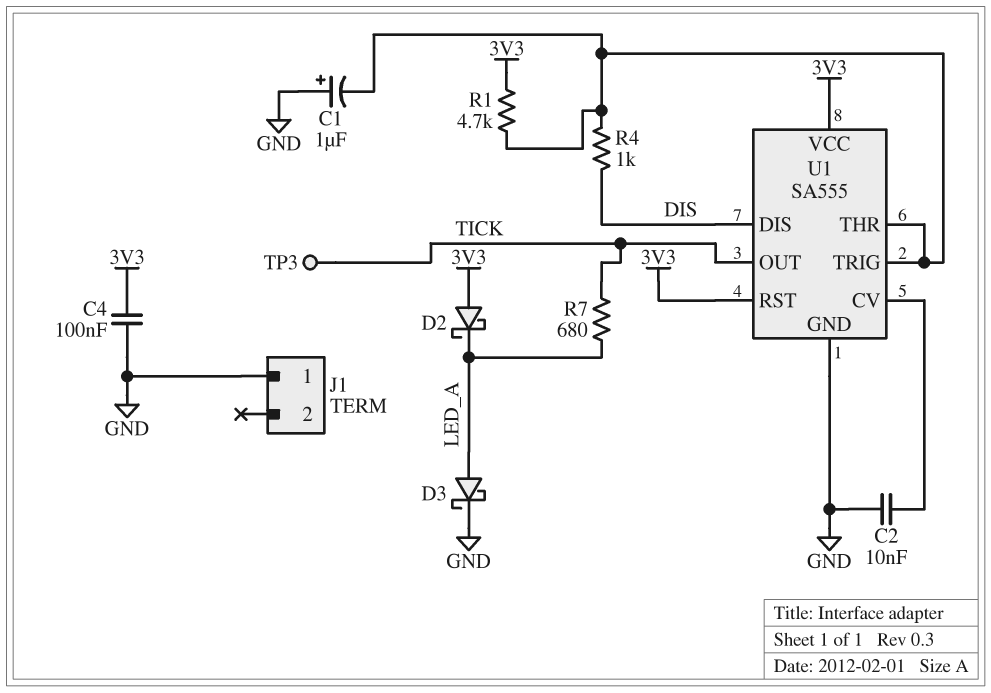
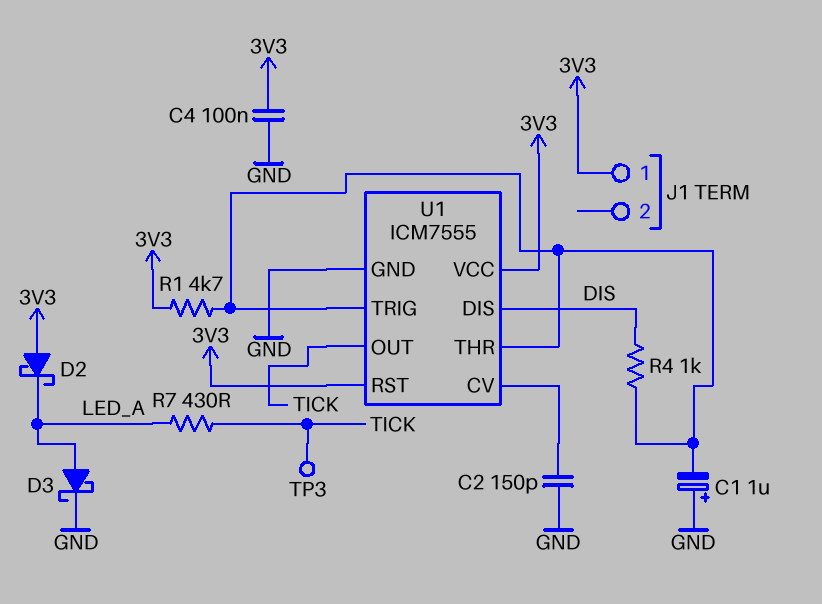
C2: 10nF (GND, U1/CV) -> 150pF (GND, U1/CV)
J1 pin 1: GND -> 3V3
R7: 680 (LED_A, TICK) -> 430 (LED_A, TICK)
U1: SA555 -> ICM7555

